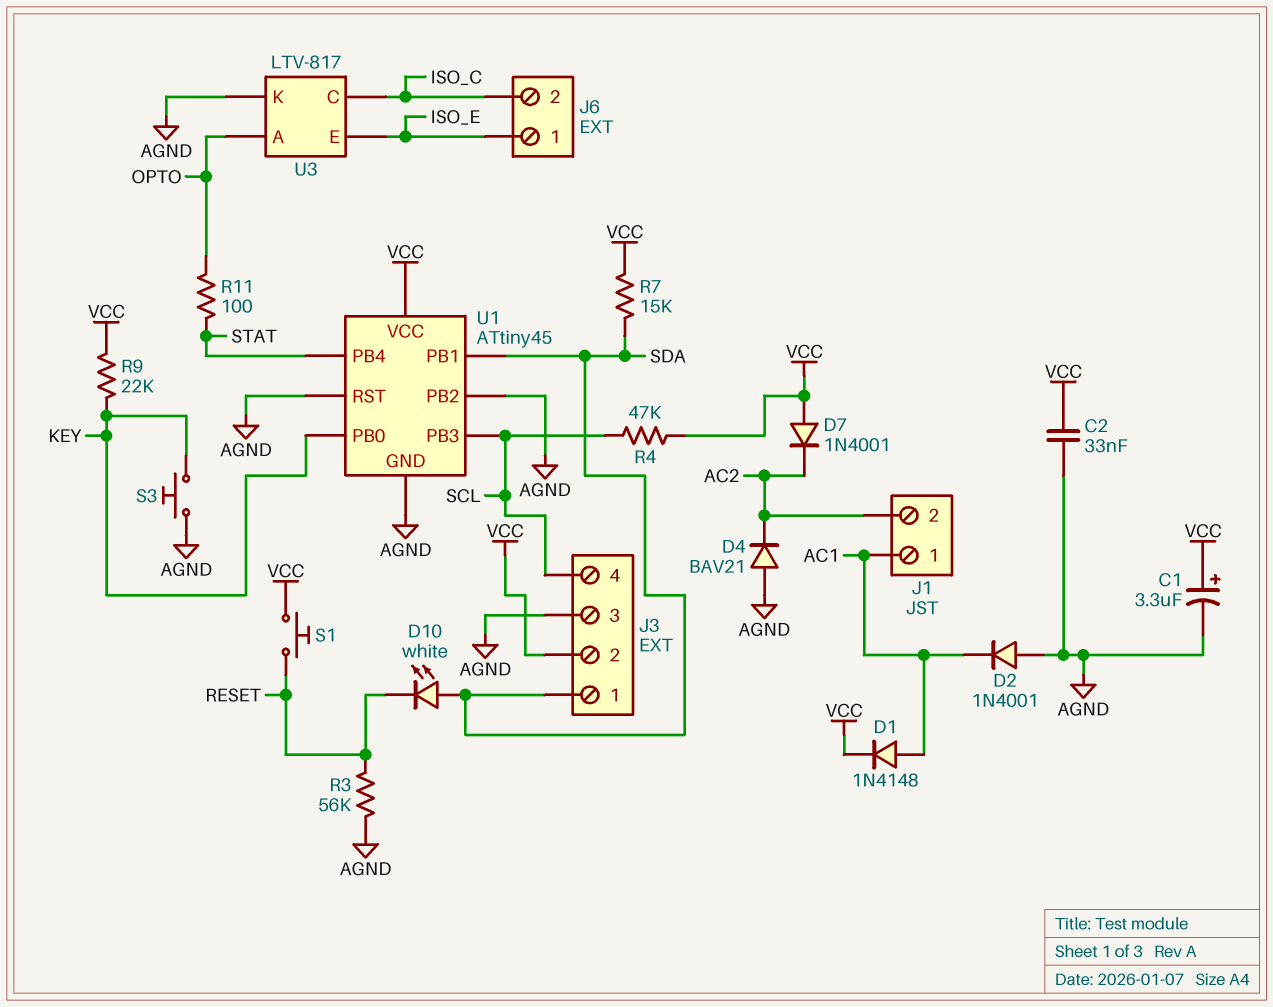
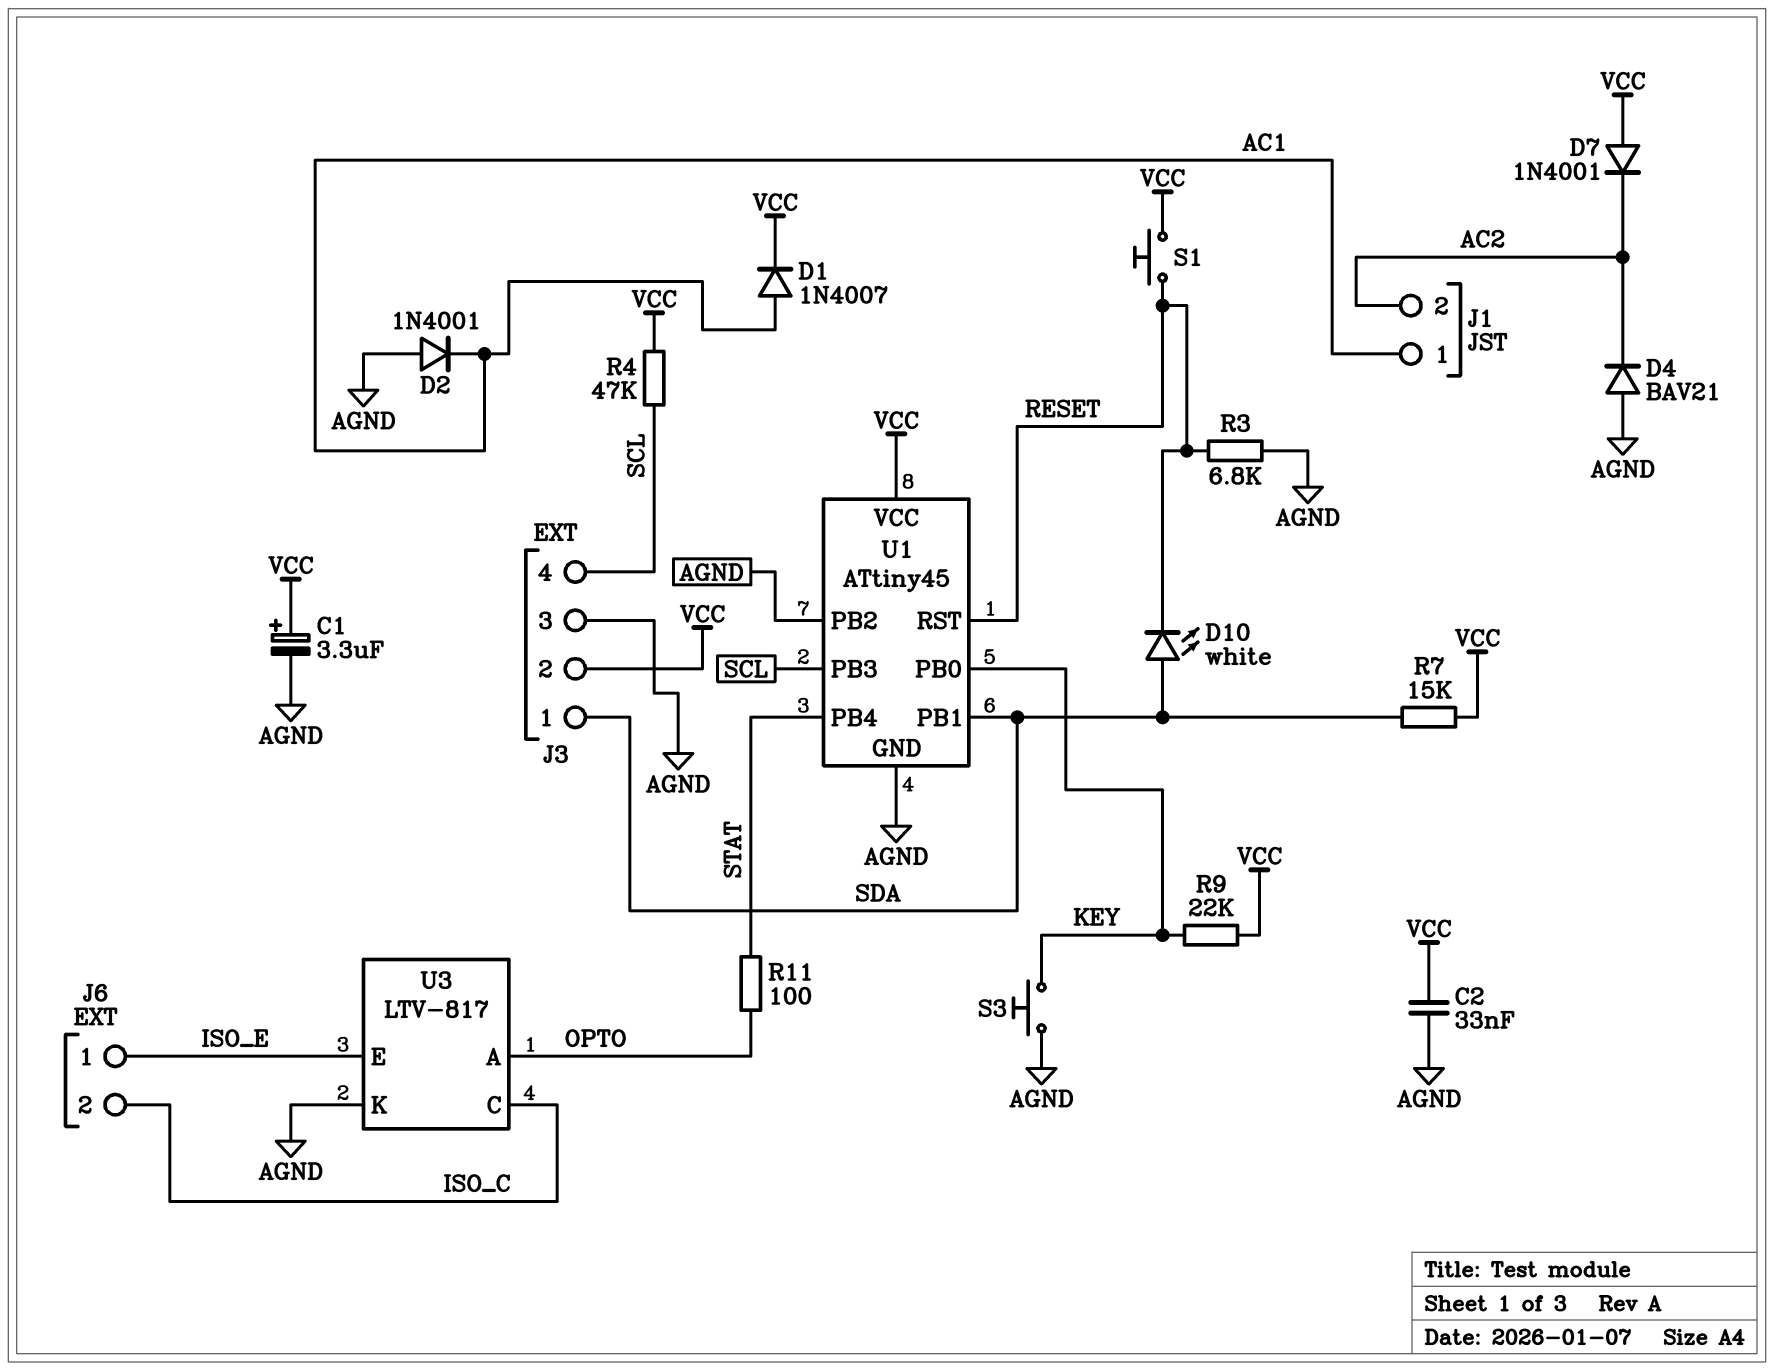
D1: diode 1N4148 (A AC1, K VCC) -> diode 1N4007 (A AC1, K VCC)
R3: 56k (AGND, RESET) -> 6.8k (AGND, RESET)
U1 pin RST: AGND -> RESET

